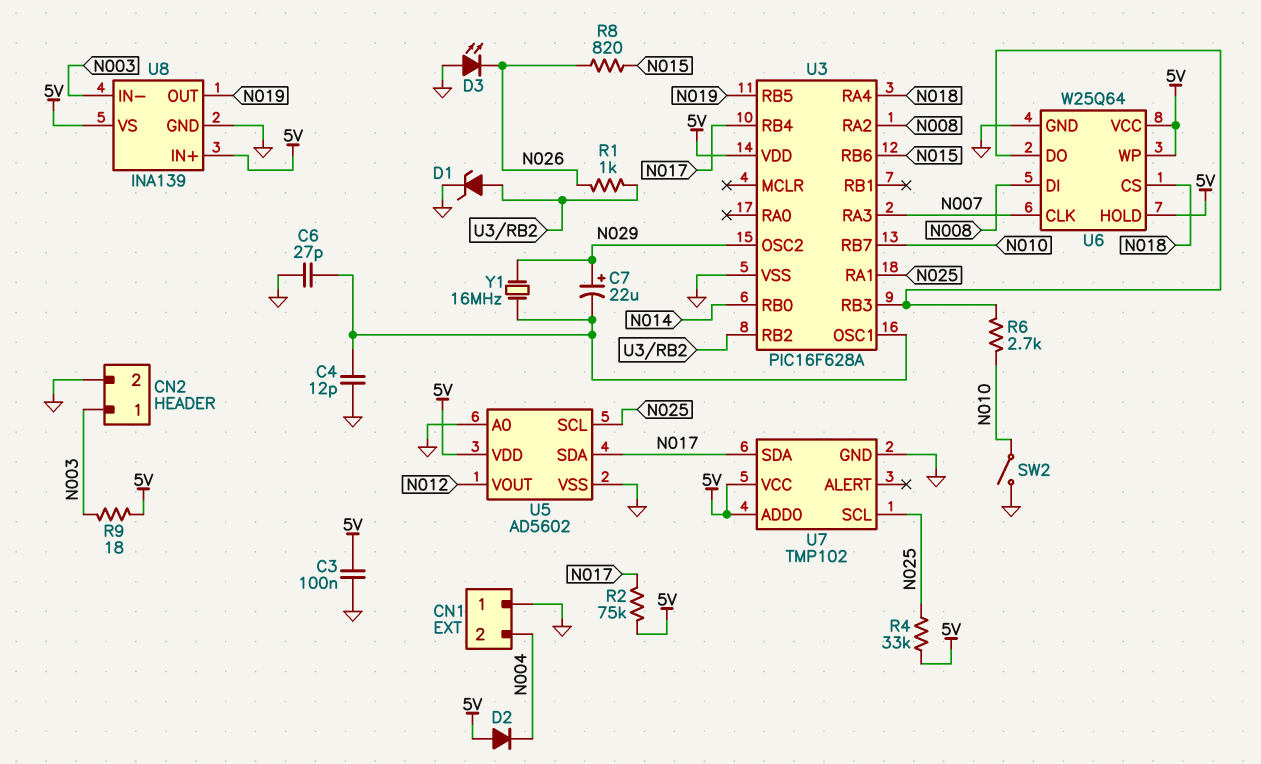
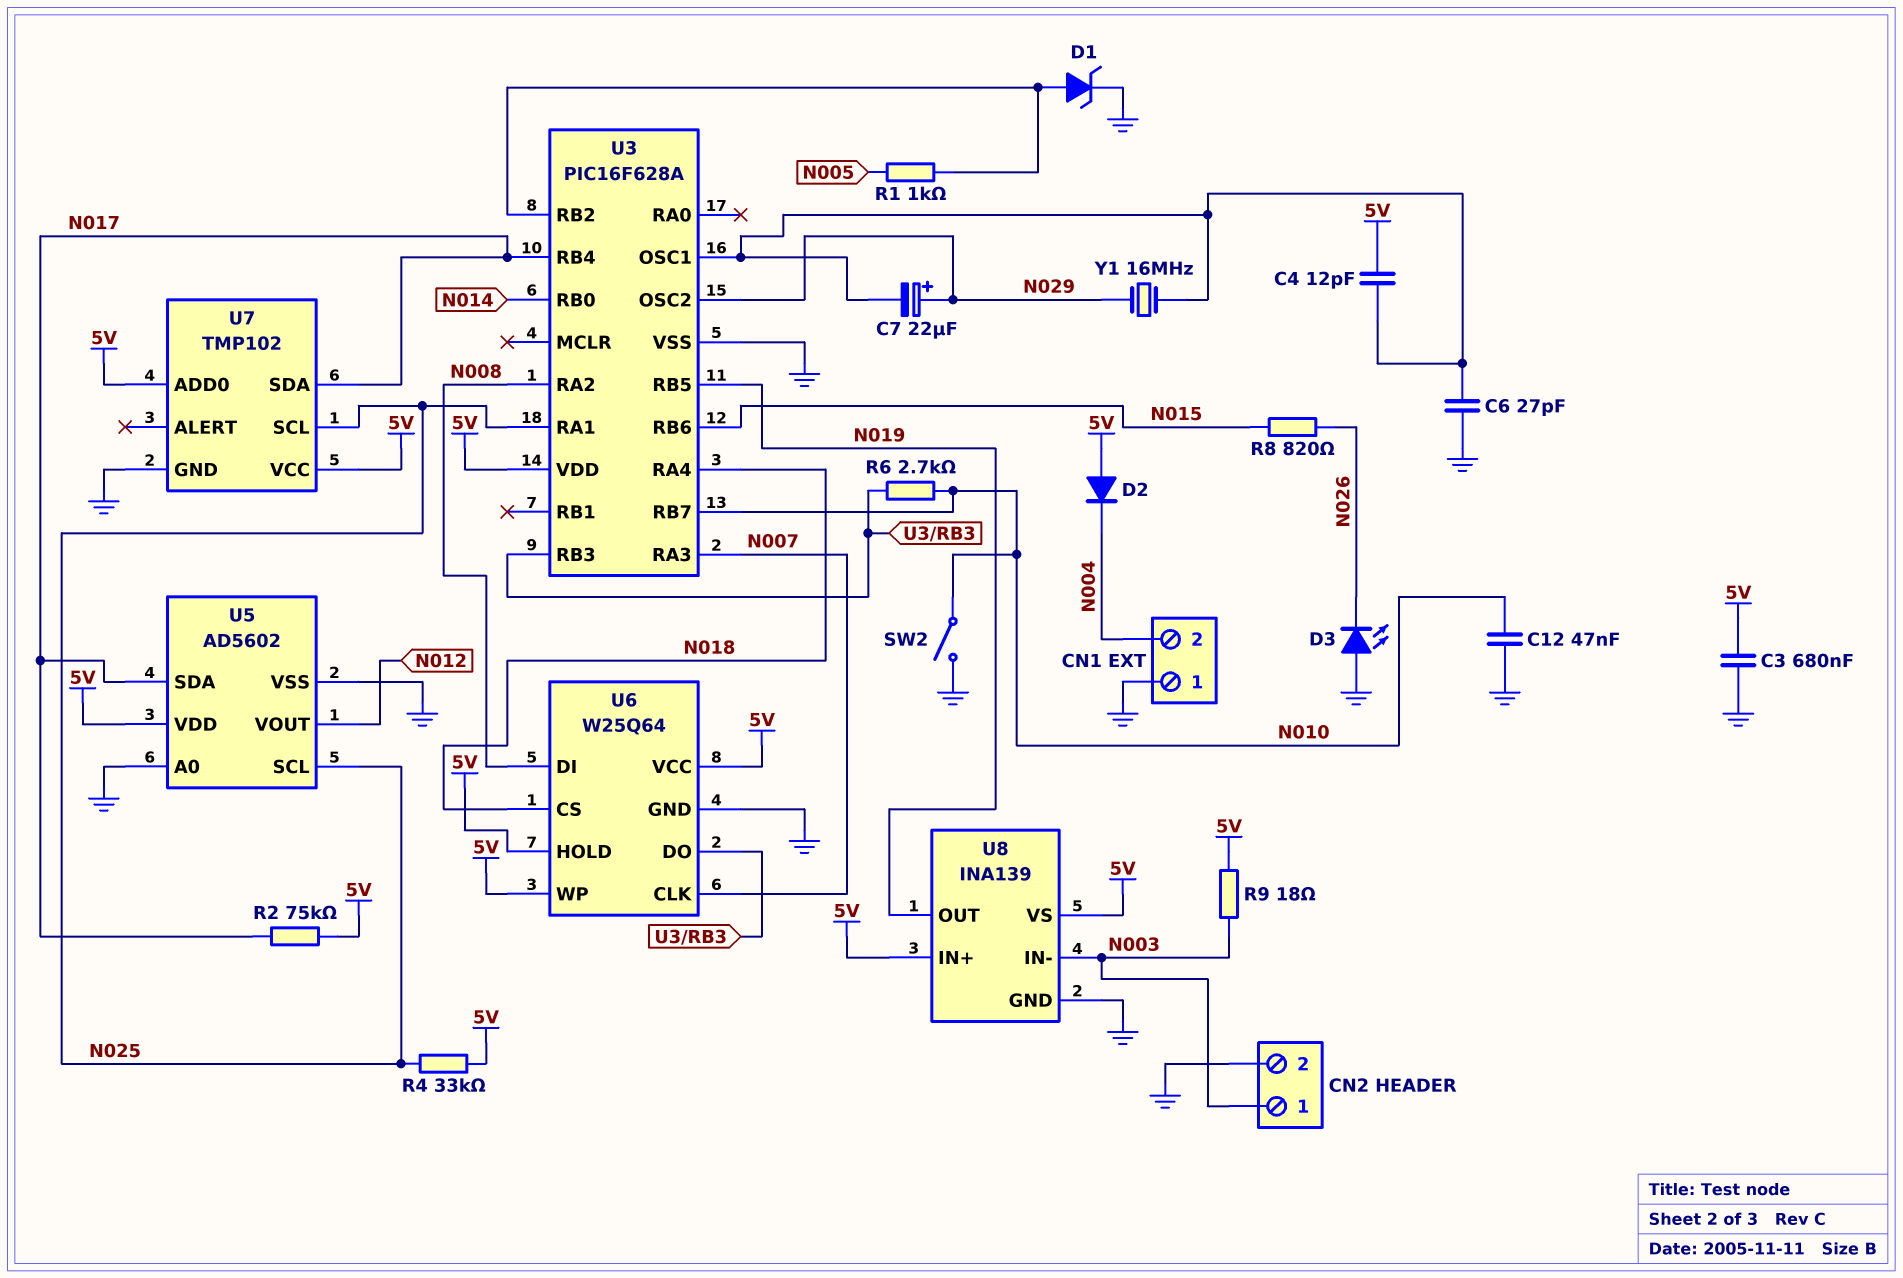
C3: 100nF (5V, GND) -> 680nF (5V, GND)
C4: 12pF (GND, U3/OSC1) -> 12pF (5V, U3/OSC1)
C12: none -> 47nF (GND, N010)
R1: 1k (N026, U3/RB2) -> 1k (N005, U3/RB2)

